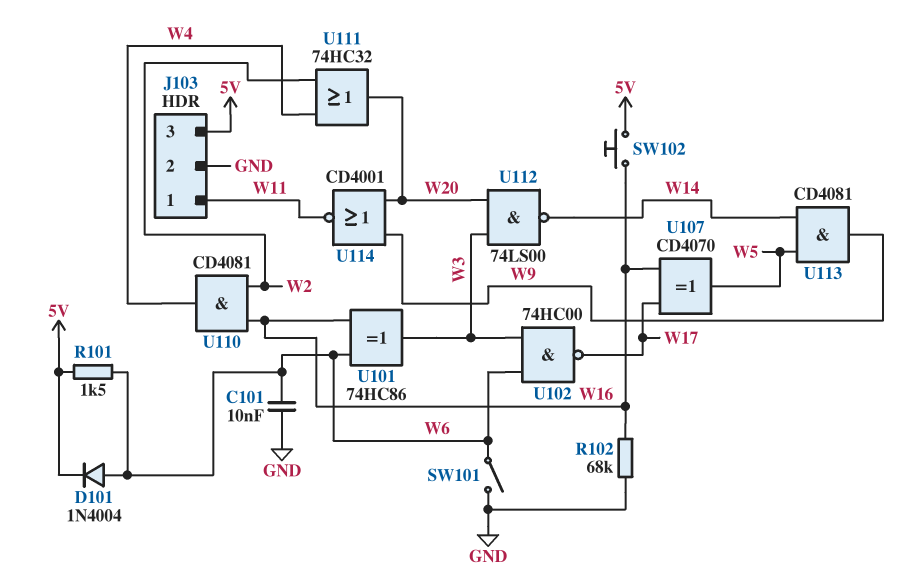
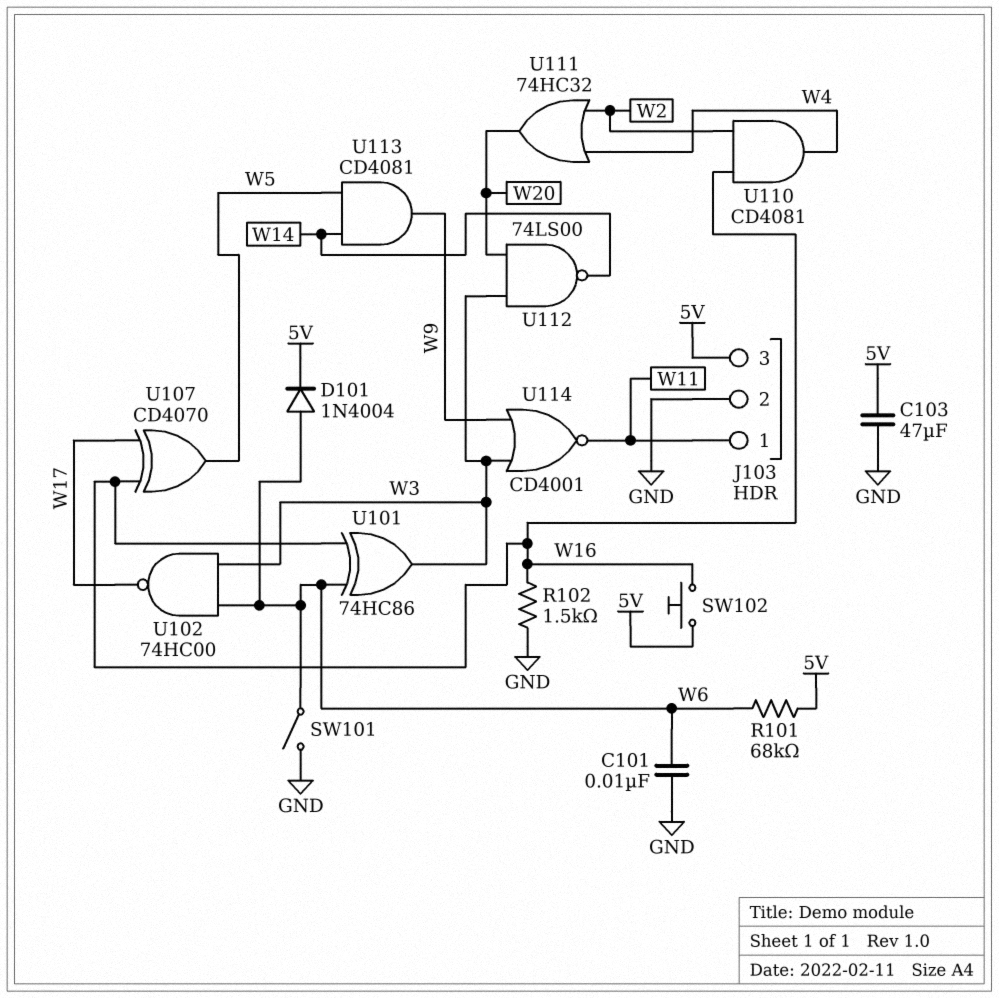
C103: none -> 47uF (5V, GND)
R101: 1.5k (5V, W6) -> 68k (5V, W6)
R102: 68k (GND, W16) -> 1.5k (GND, W16)
U114: NOR CD4001 (in W9, in W20, out W11) -> NOR CD4001 (in W3, in W9, out W11)

